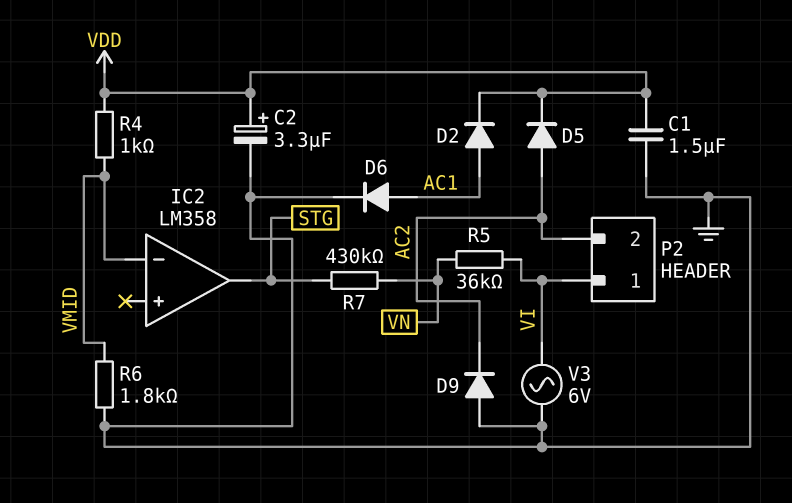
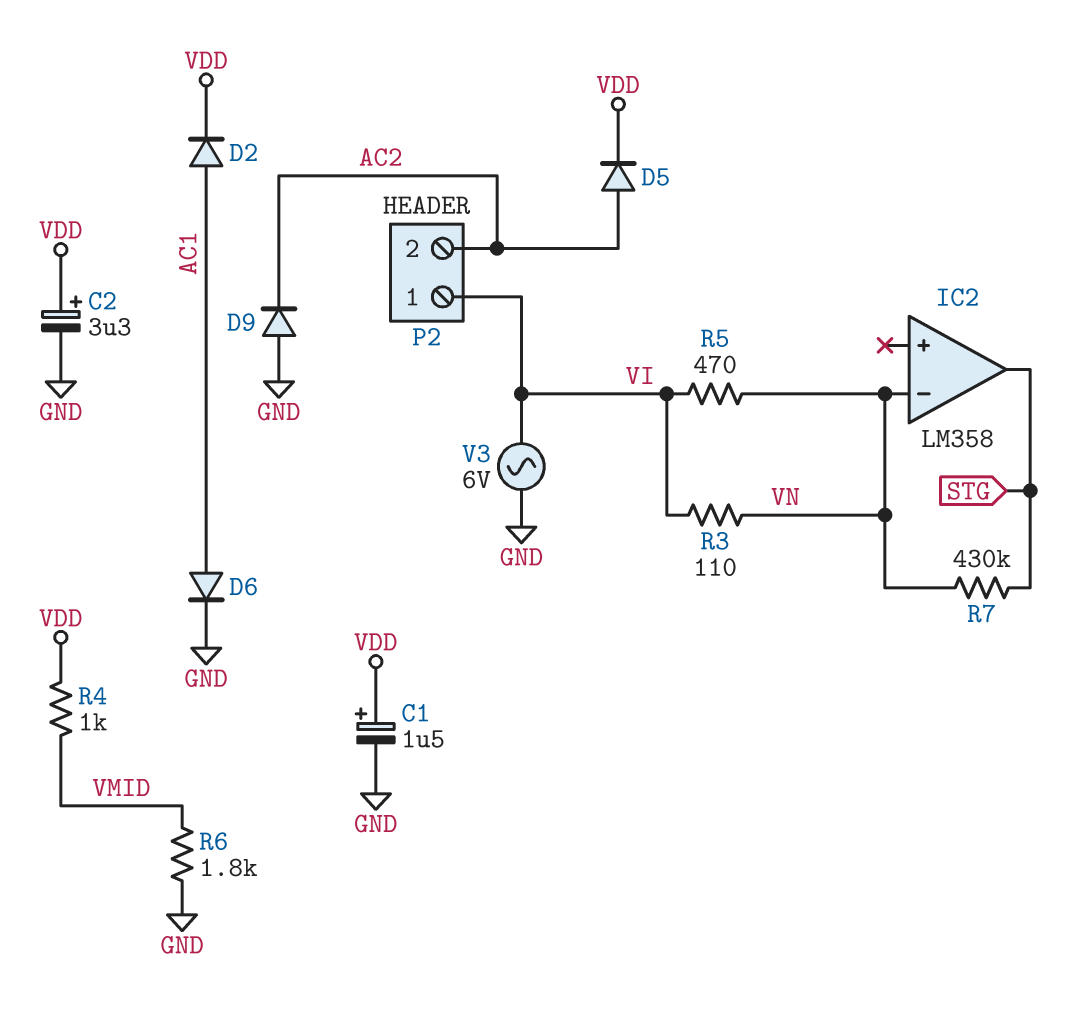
C1: 1.5uF (GND, VDD) -> 1.5uF (plus VDD, minus GND)
IC2 pin in-: VMID -> VN
R3: none -> 110 (VI, VN)
R5: 36k (VI, VN) -> 470 (VI, VN)

